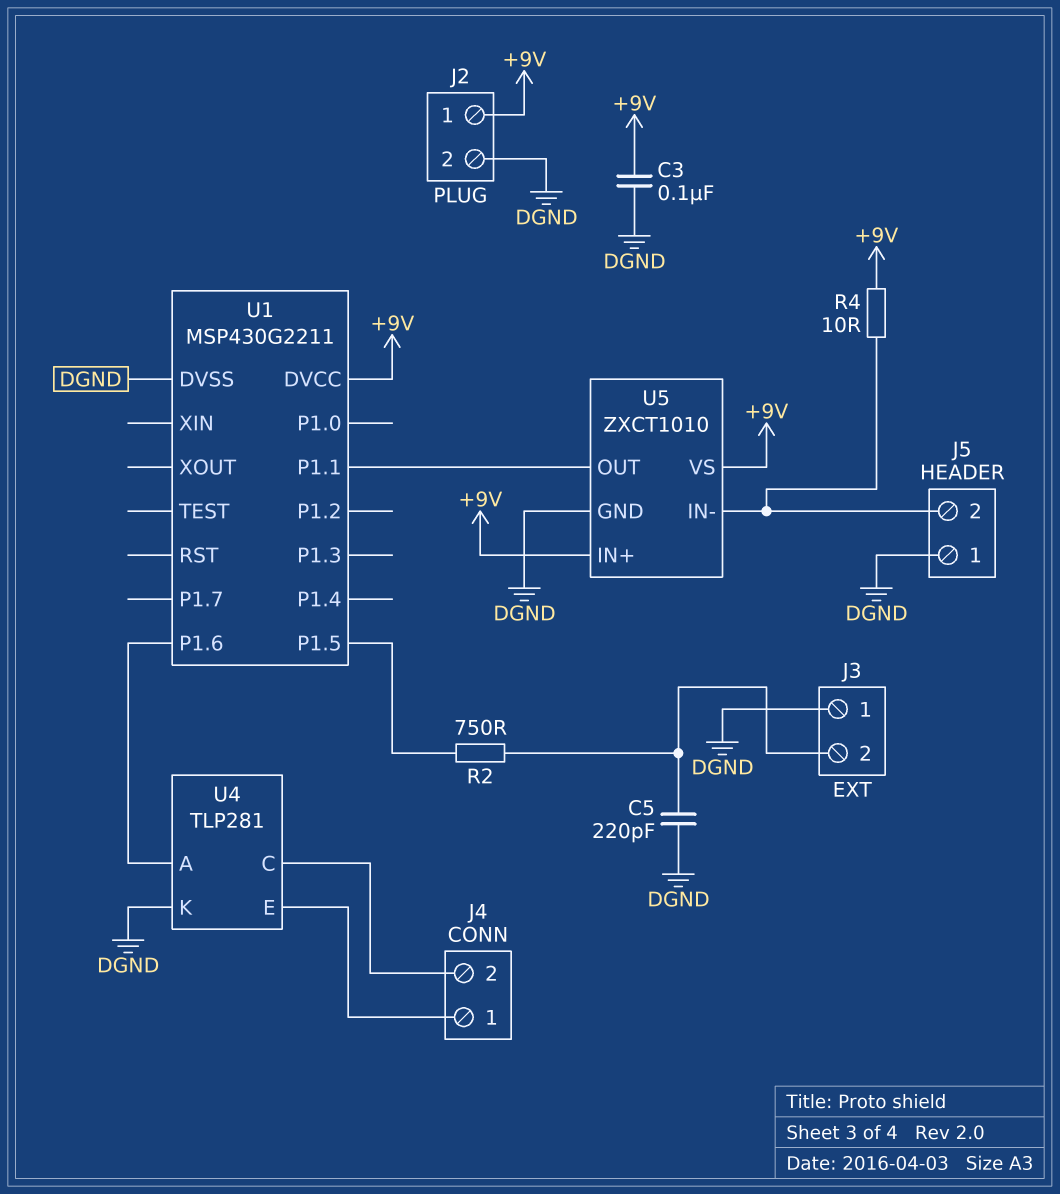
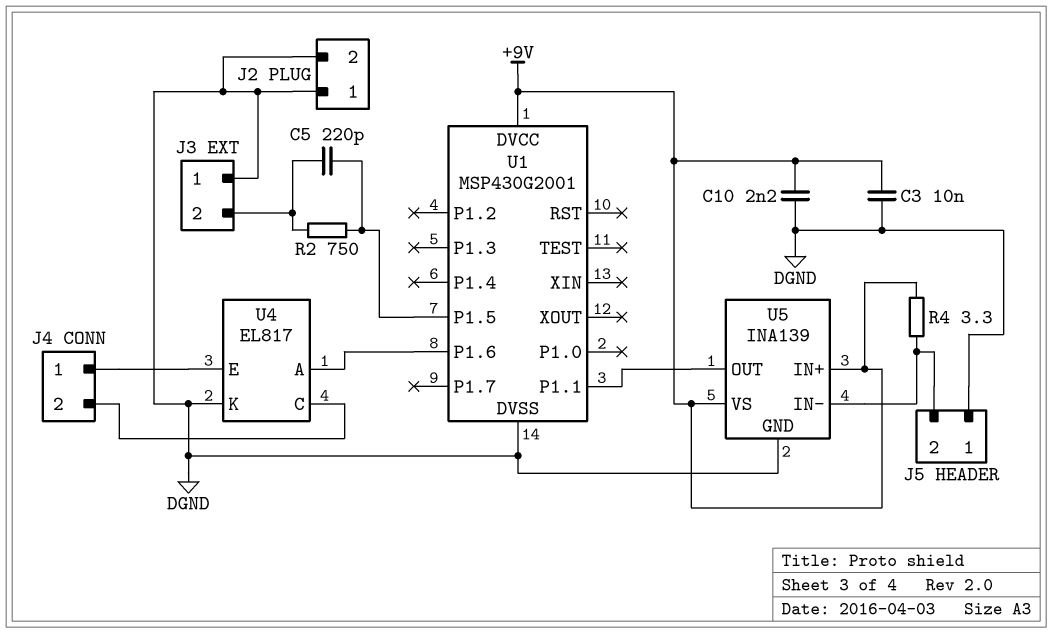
C3: 100nF (+9V, DGND) -> 10nF (+9V, DGND)
C5: 220pF (DGND, J3/2) -> 220pF (J3/2, U1/P1.5)
C10: none -> 2.2nF (+9V, DGND)
J2 pin 1: +9V -> DGND
R4: 10 (+9V, J5/2) -> 3.3 (+9V, J5/2)
U1: MSP430G2211 -> MSP430G2001
U4: TLP281 -> EL817
U5: ZXCT1010 -> INA139

